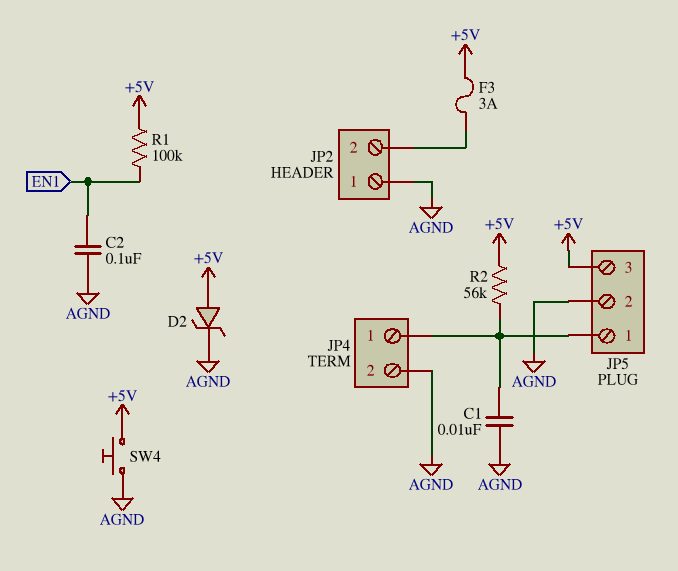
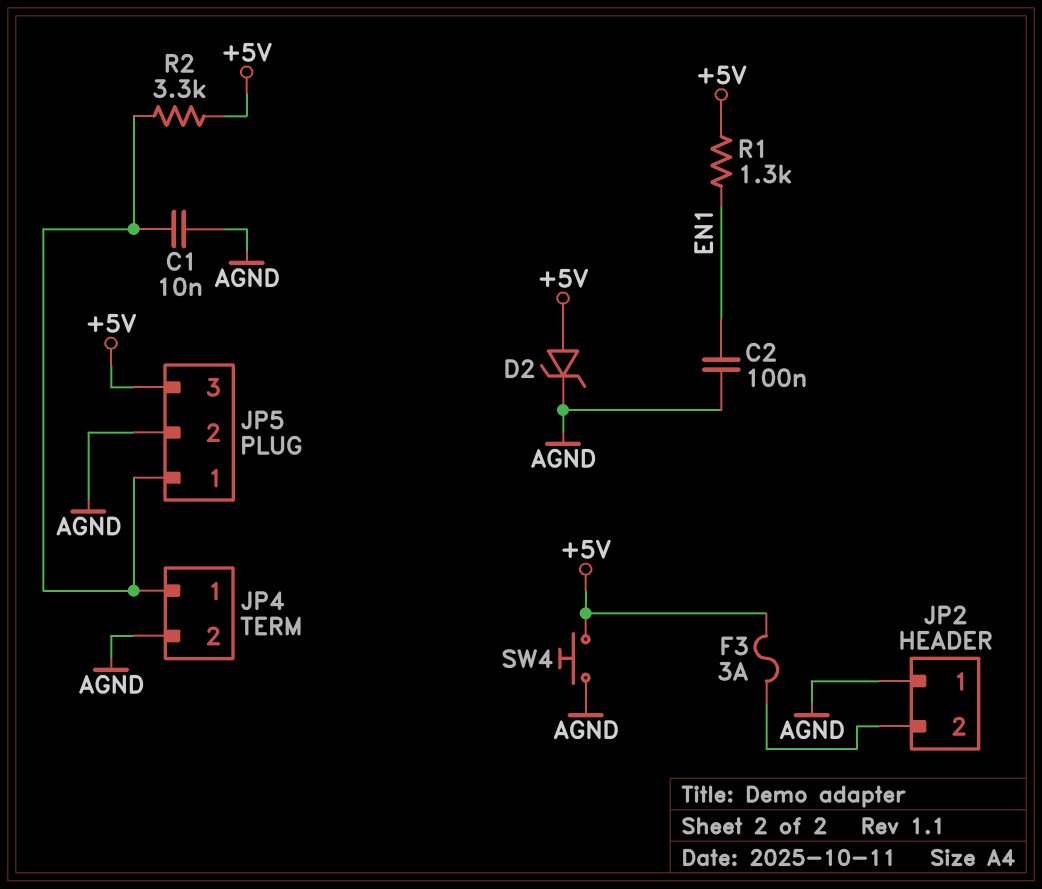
R1: 100k (+5V, EN1) -> 1.3k (+5V, EN1)
R2: 56k (+5V, JP4/1) -> 3.3k (+5V, JP4/1)

